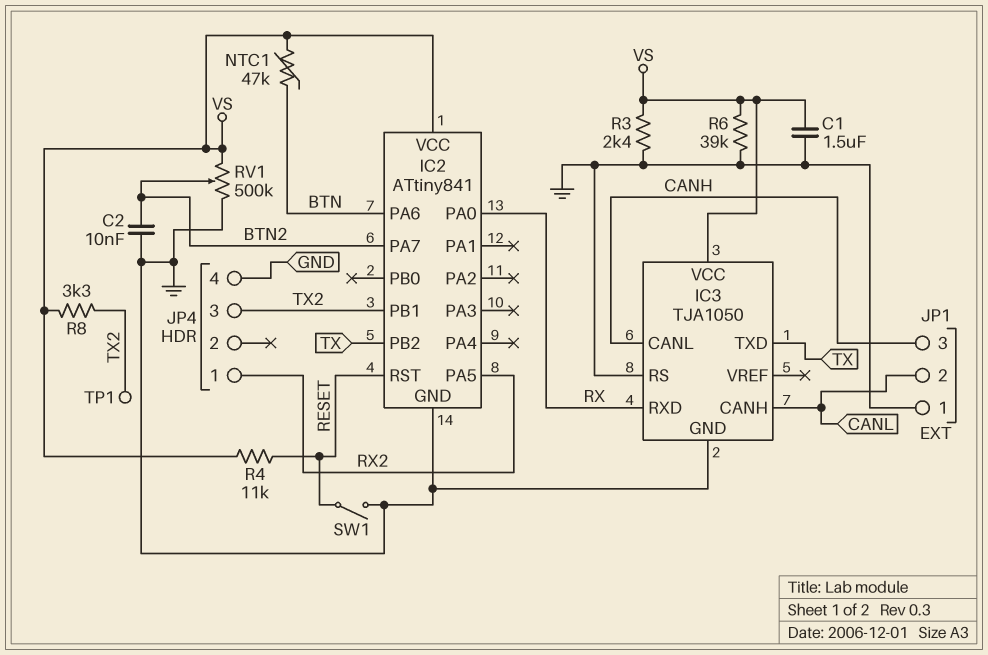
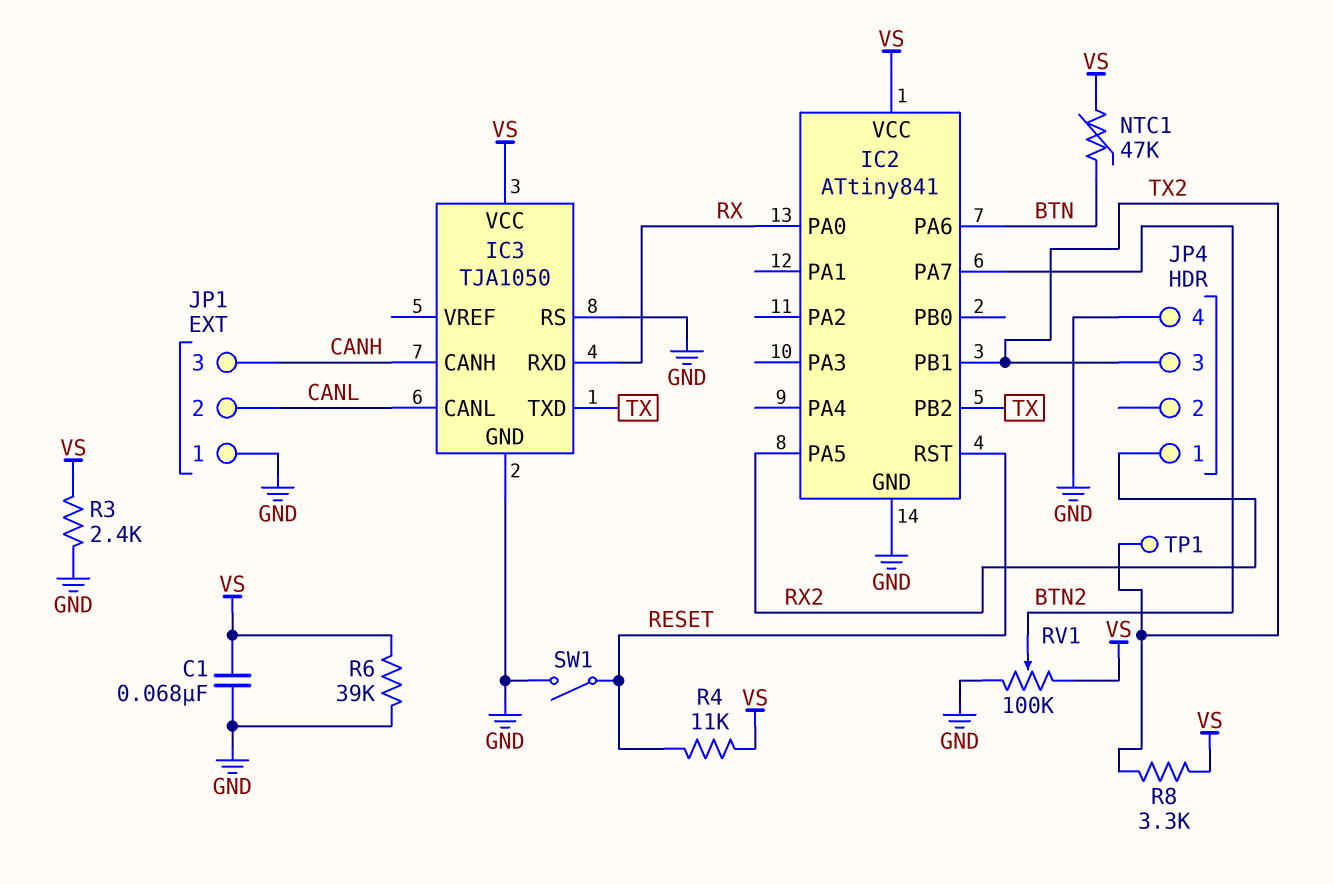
C1: 1.5uF (GND, VS) -> 68nF (GND, VS)
C2: 10nF (BTN2, GND) -> none
IC3 pin CANH: CANL -> CANH
IC3 pin CANL: CANH -> CANL
RV1: 500k (GND, VS, wiper BTN2) -> 100k (GND, VS, wiper BTN2)

